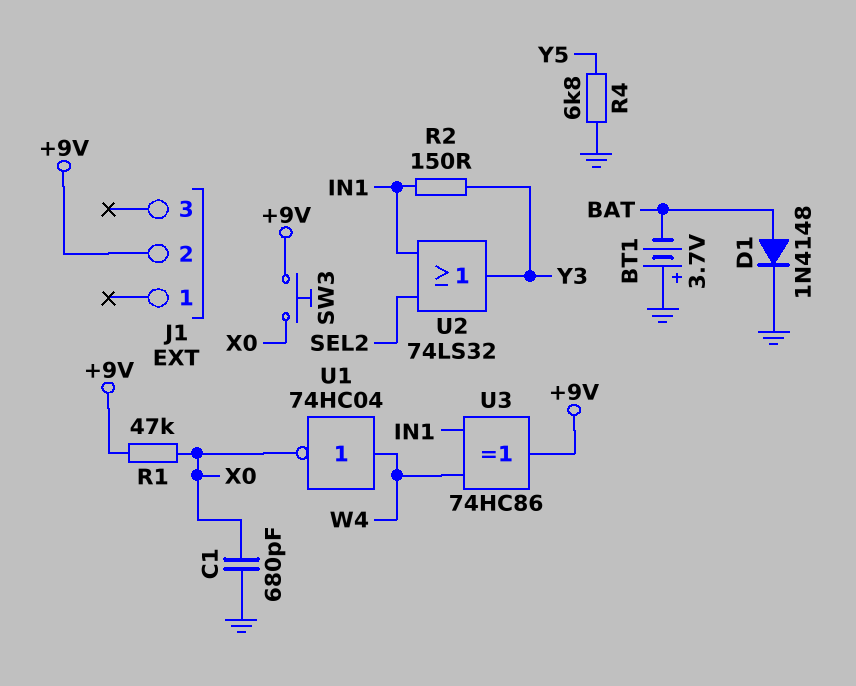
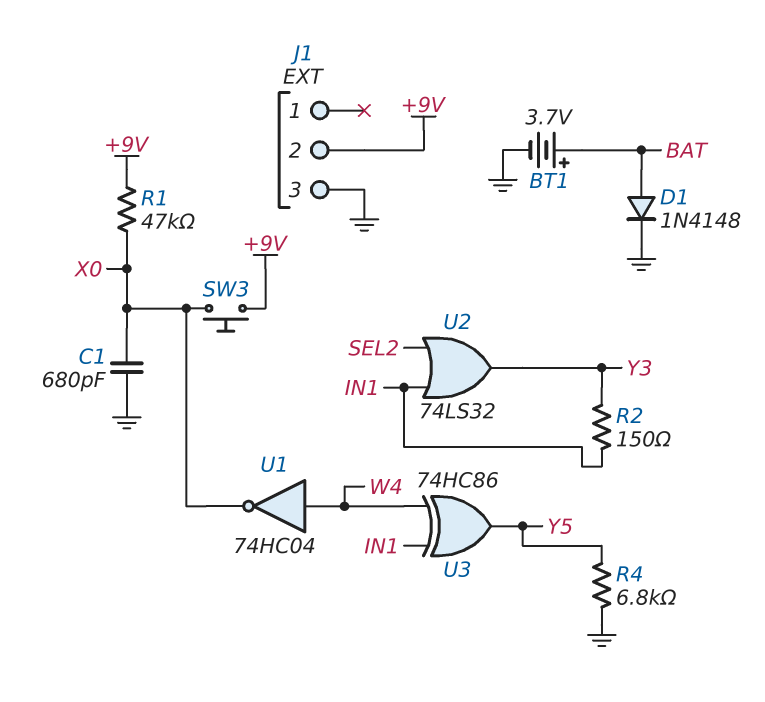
BT1: 3.7V (plus GND, minus BAT) -> 3.7V (plus BAT, minus GND)
J1 pin 3: none -> GND
U3: XOR 74HC86 (in IN1, in W4, out +9V) -> XOR 74HC86 (in IN1, in W4, out Y5)

